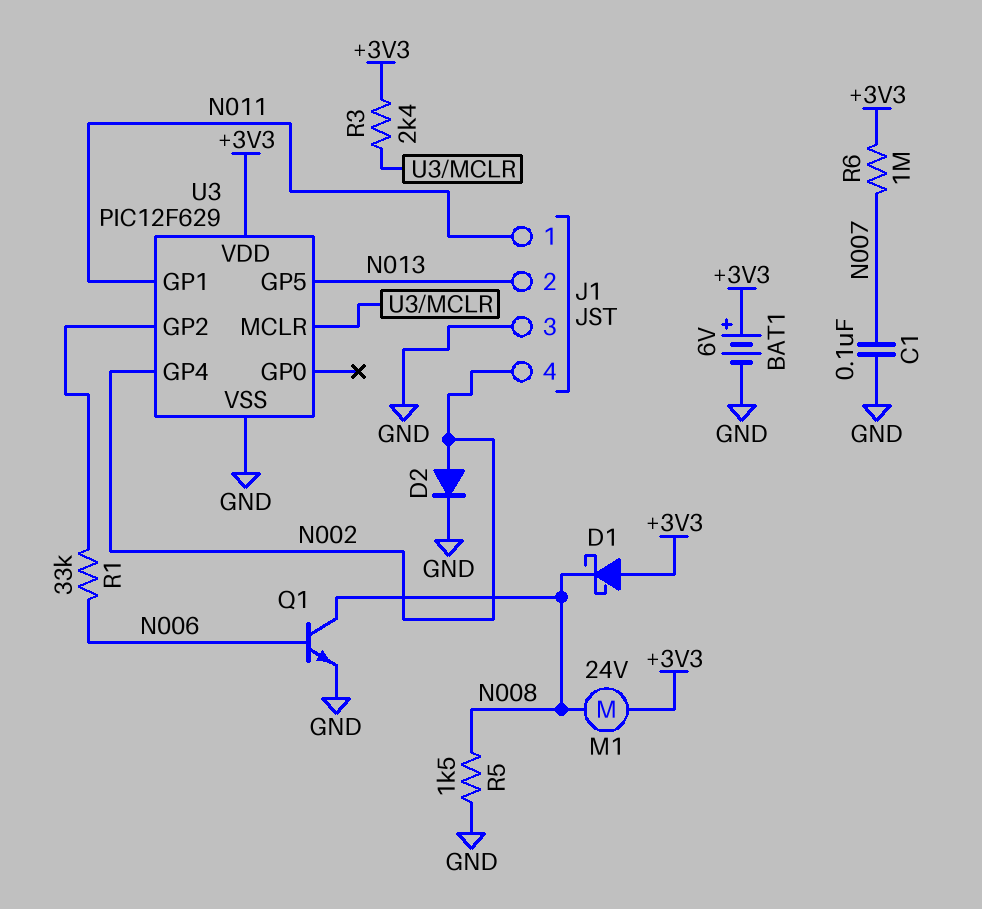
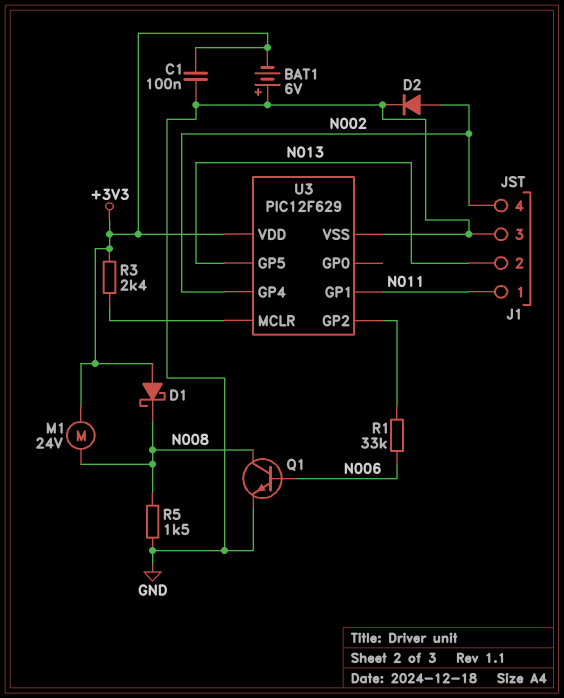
BAT1: 6V (plus +3V3, minus GND) -> 6V (plus GND, minus +3V3)
C1: 100nF (GND, N007) -> 100nF (+3V3, GND)
R6: 1M (+3V3, N007) -> none

